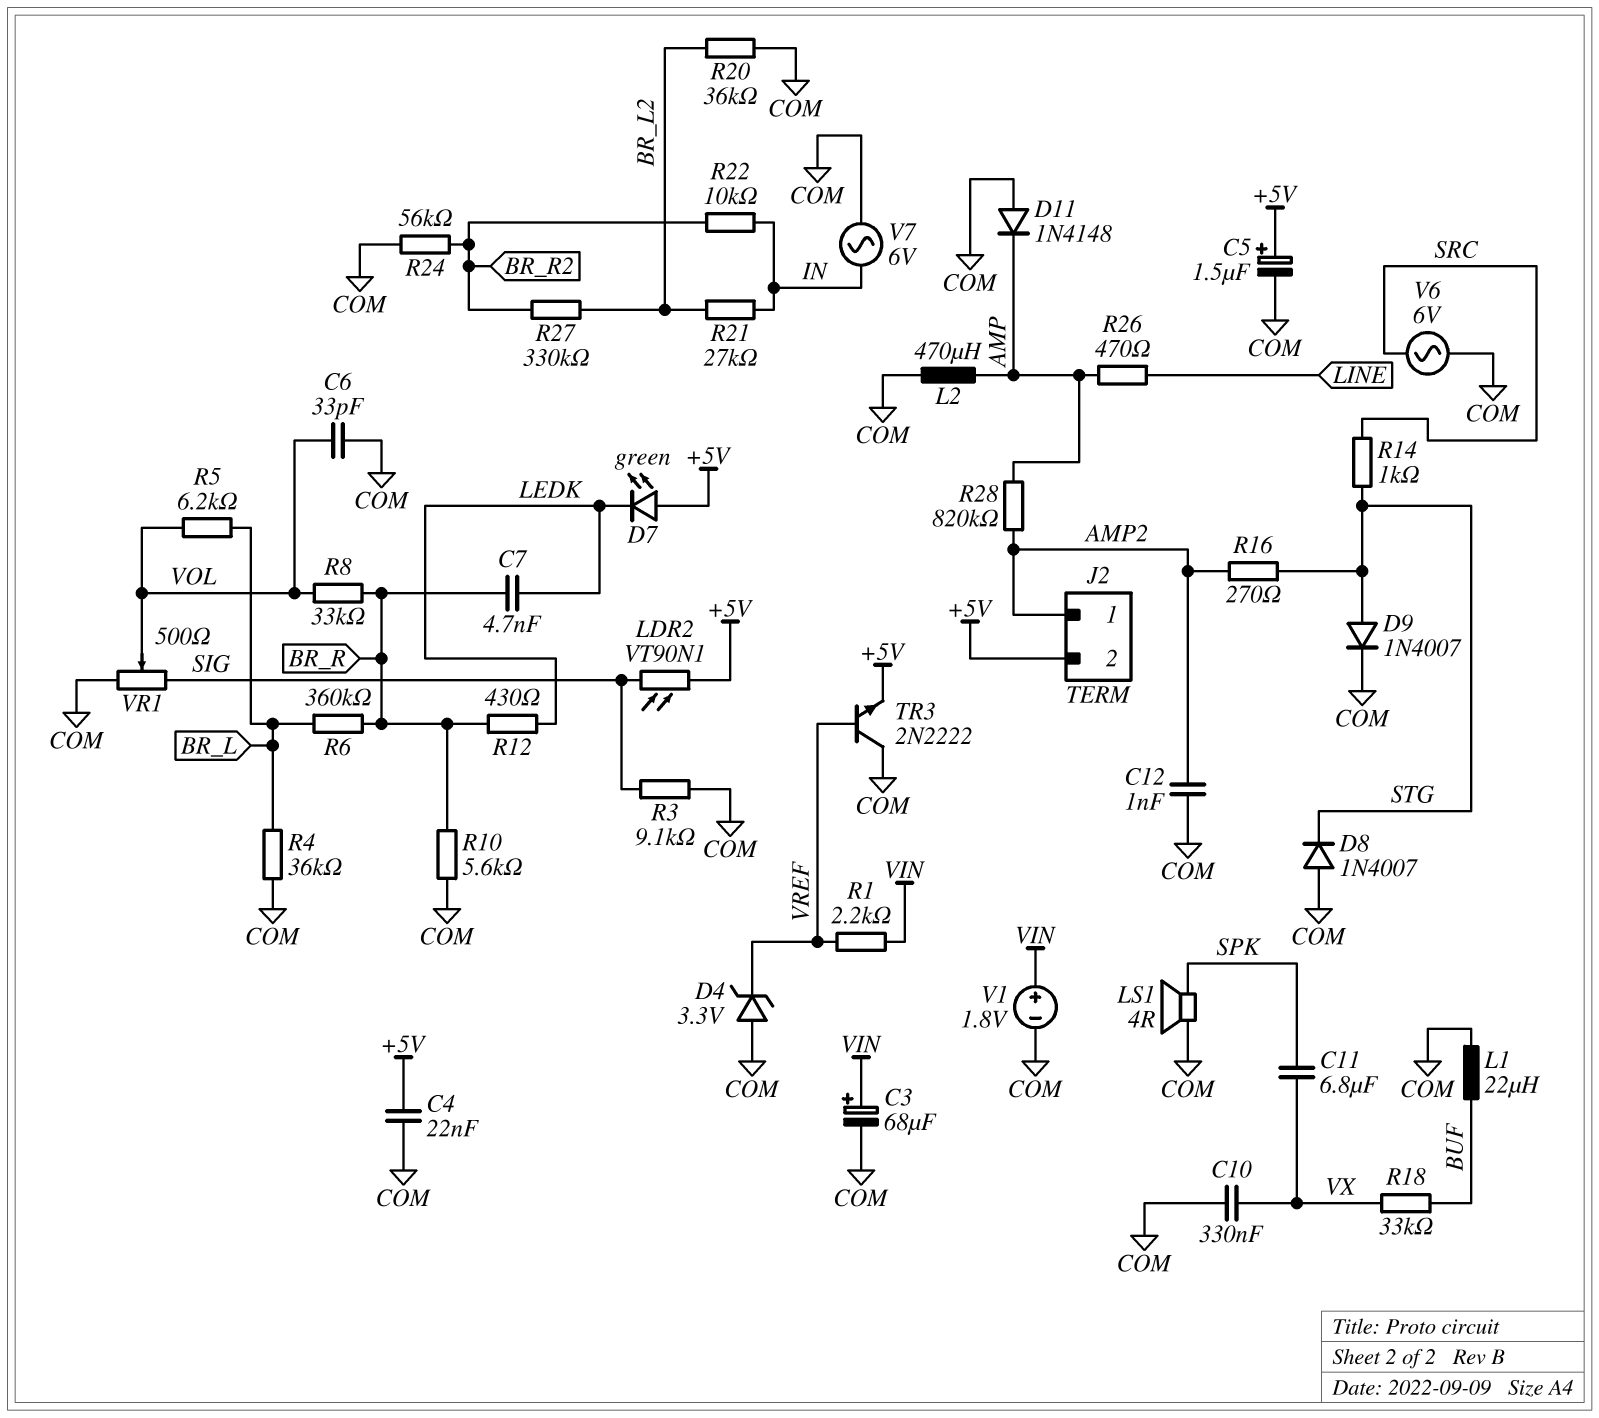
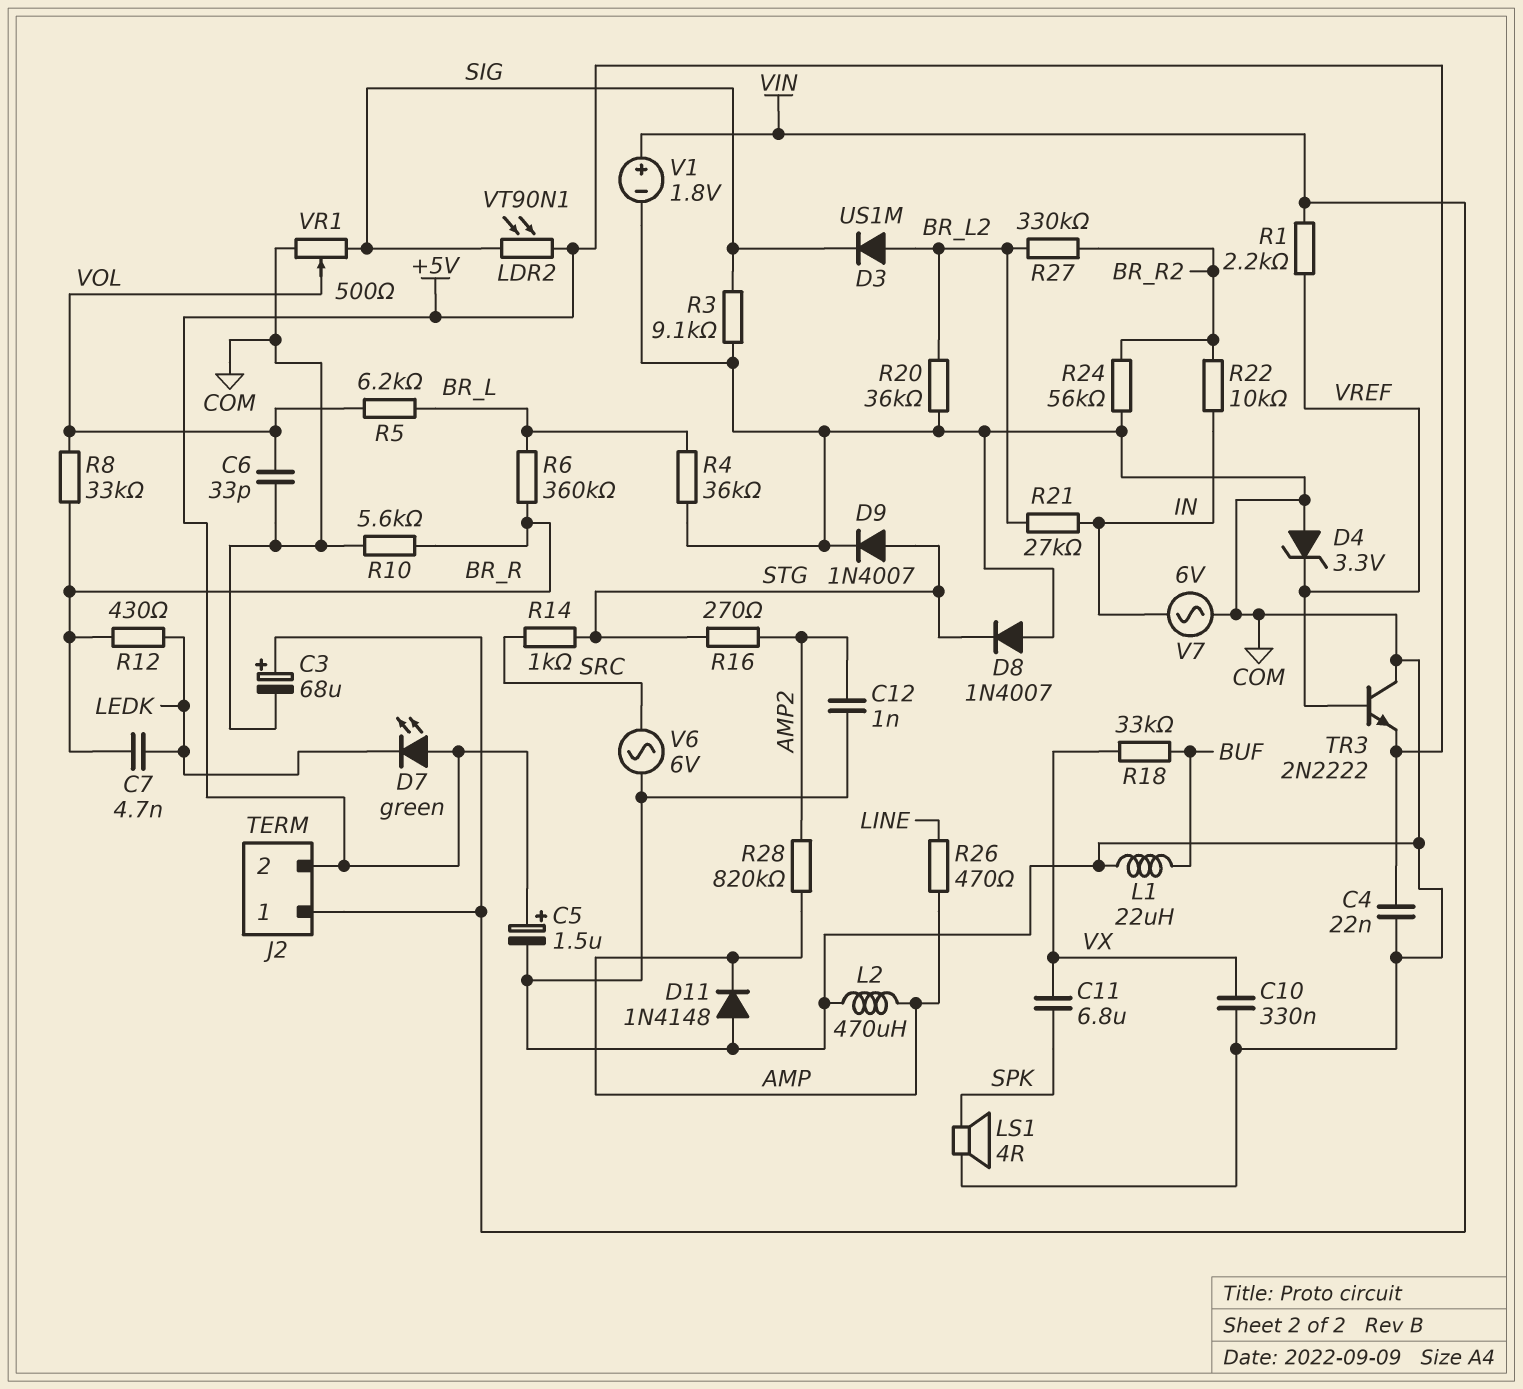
D3: none -> diode US1M (A BR_L2, K SIG)
J2 pin 1: AMP2 -> VIN

